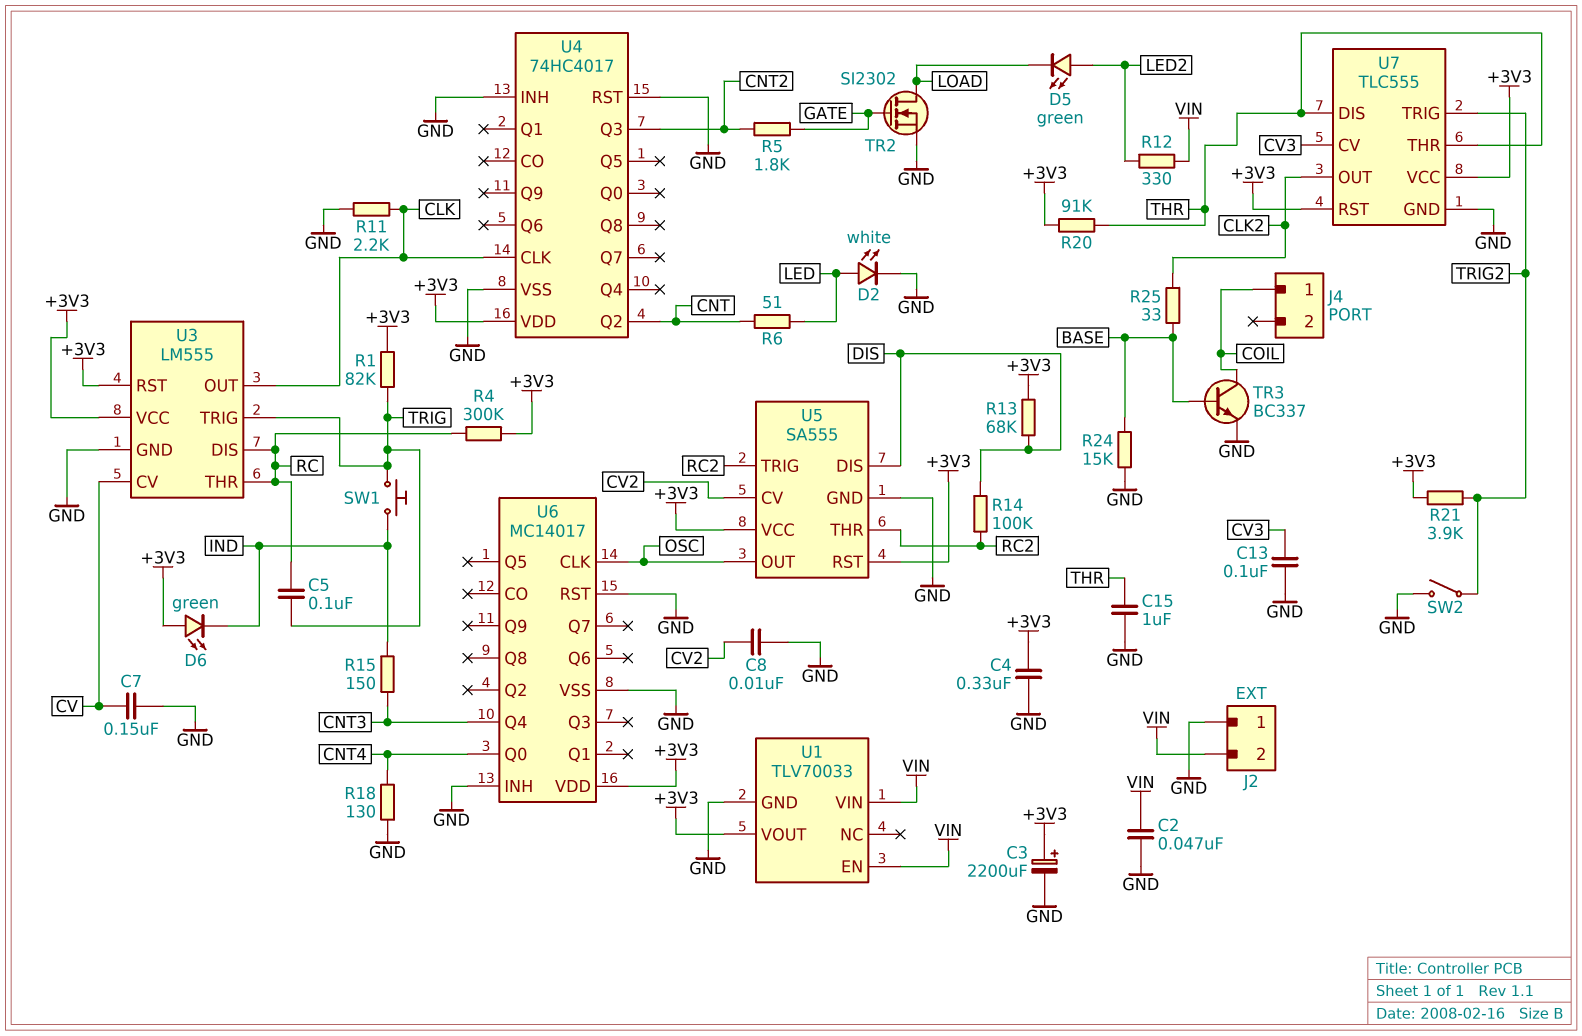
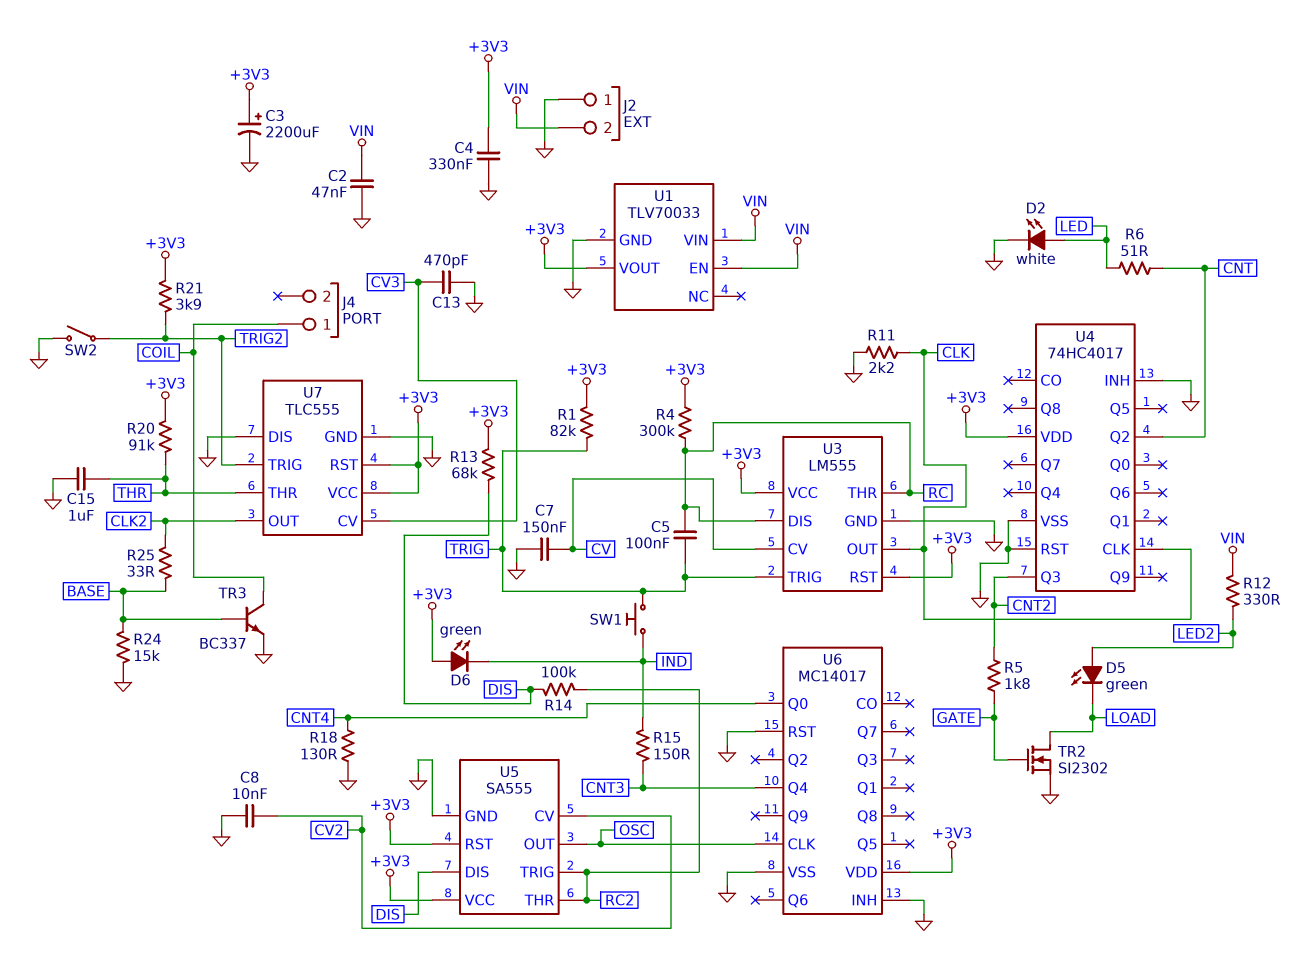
C13: 100nF (CV3, GND) -> 470pF (CV3, GND)
U7 pin DIS: THR -> GND

